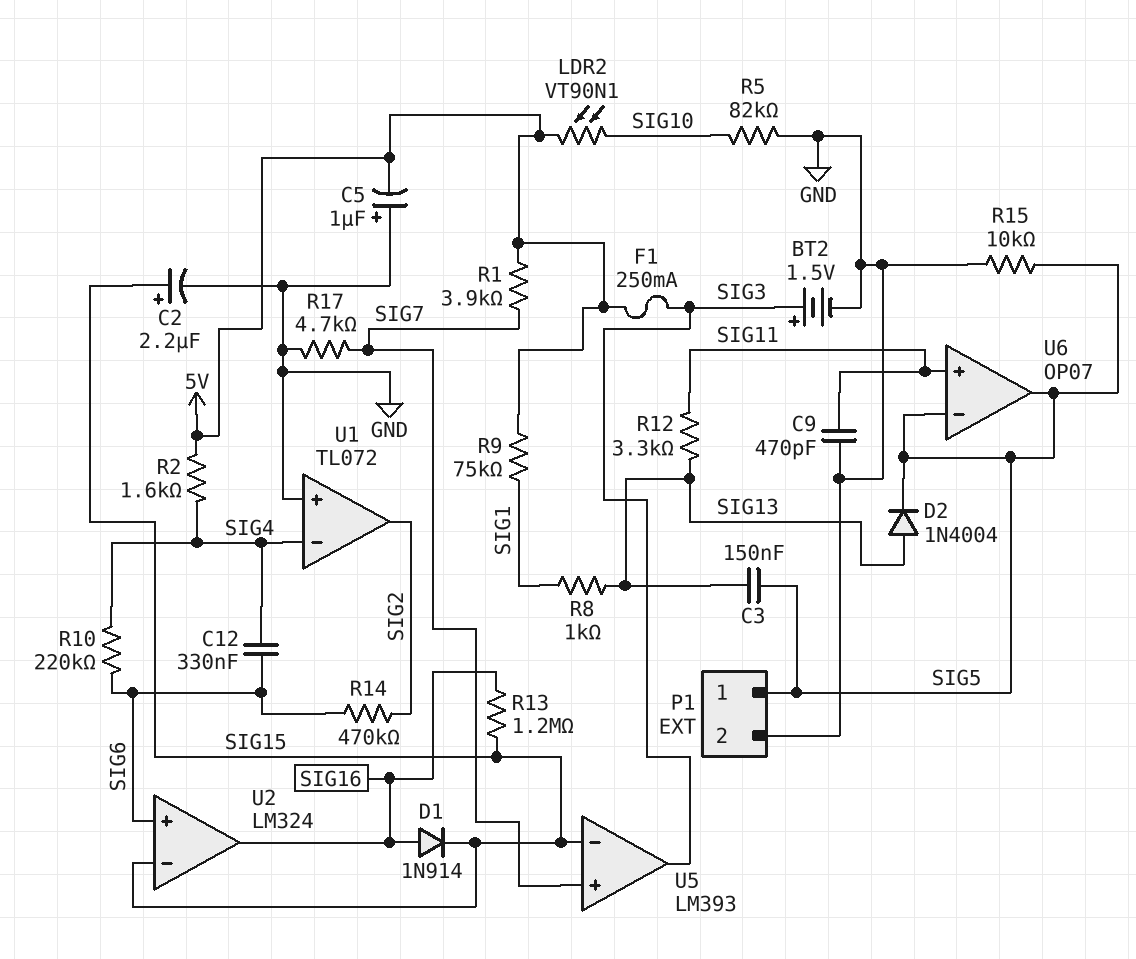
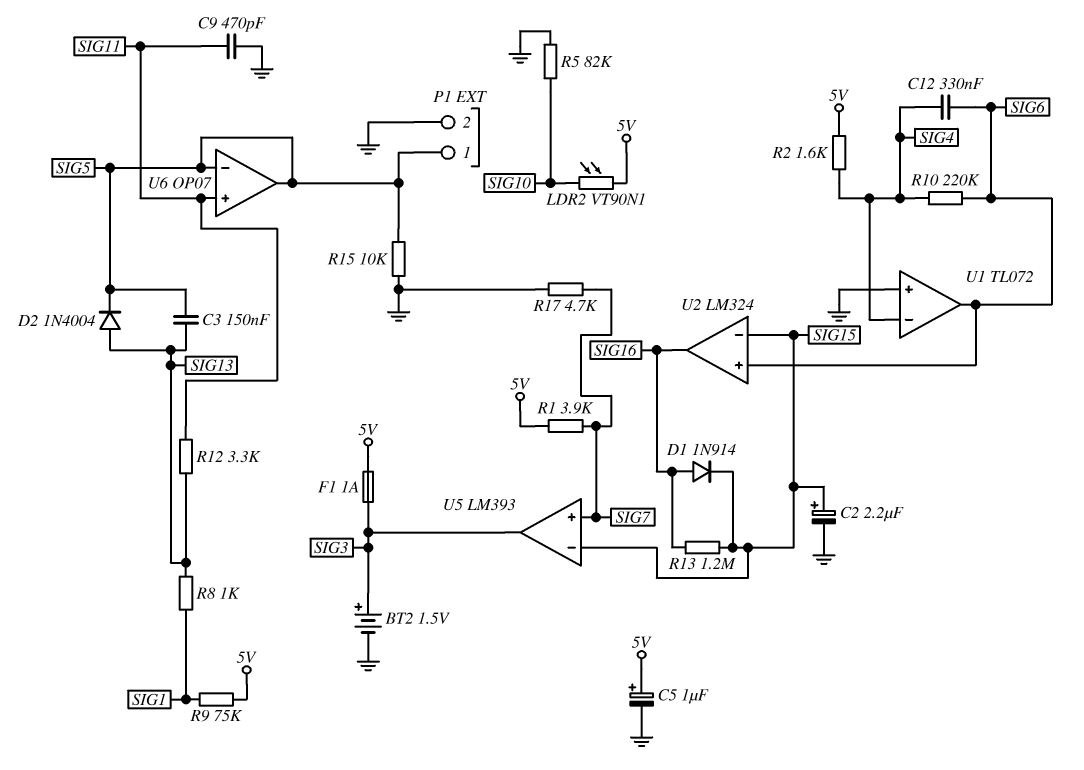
C5: 1uF (plus GND, minus 5V) -> 1uF (plus 5V, minus GND)
F1: 250mA (5V, SIG3) -> 1A (5V, SIG3)
R14: 470k (SIG2, SIG6) -> none
U1 pin out: SIG2 -> SIG6

